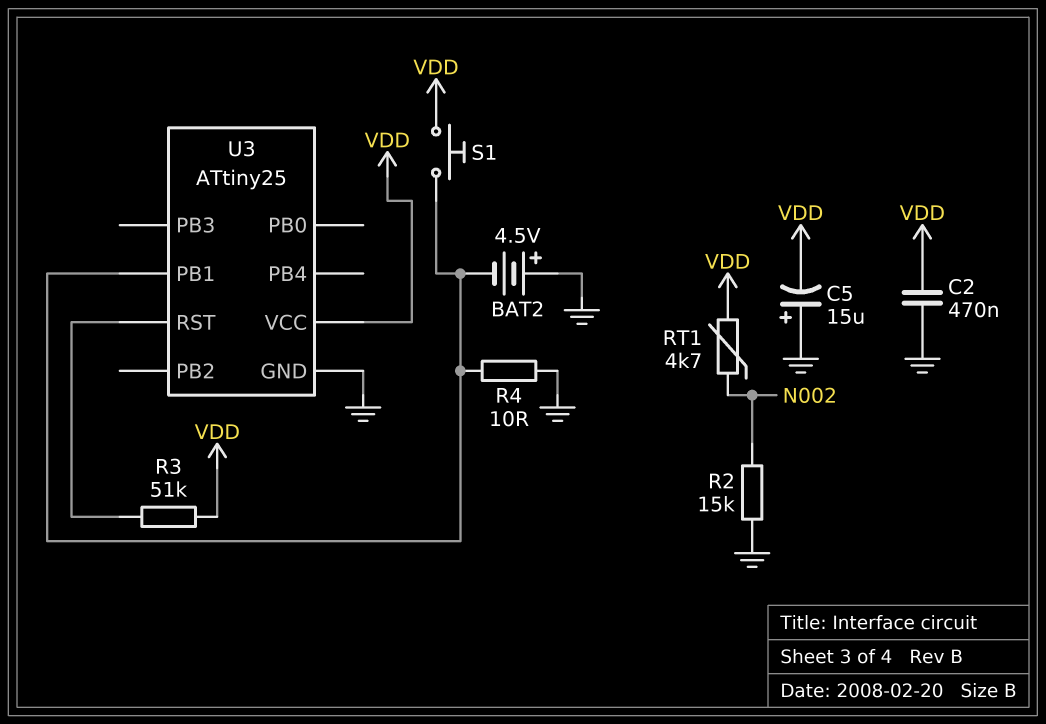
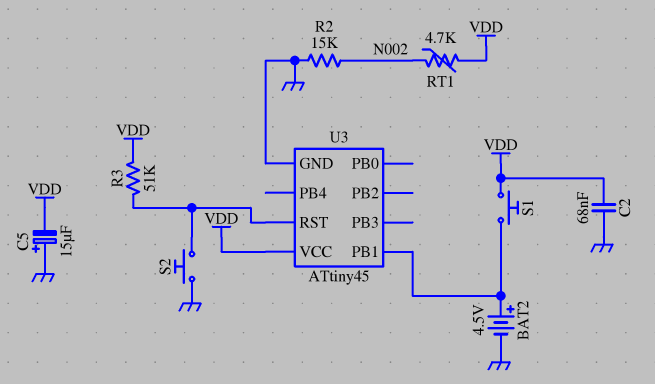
BAT2: 4.5V (plus GND, minus U3/PB1) -> 4.5V (plus U3/PB1, minus GND)
C2: 470nF (GND, VDD) -> 68nF (GND, VDD)
R4: 10 (GND, U3/PB1) -> none
S2: none -> button (GND, U3/RST)
U3: ATtiny25 -> ATtiny45

